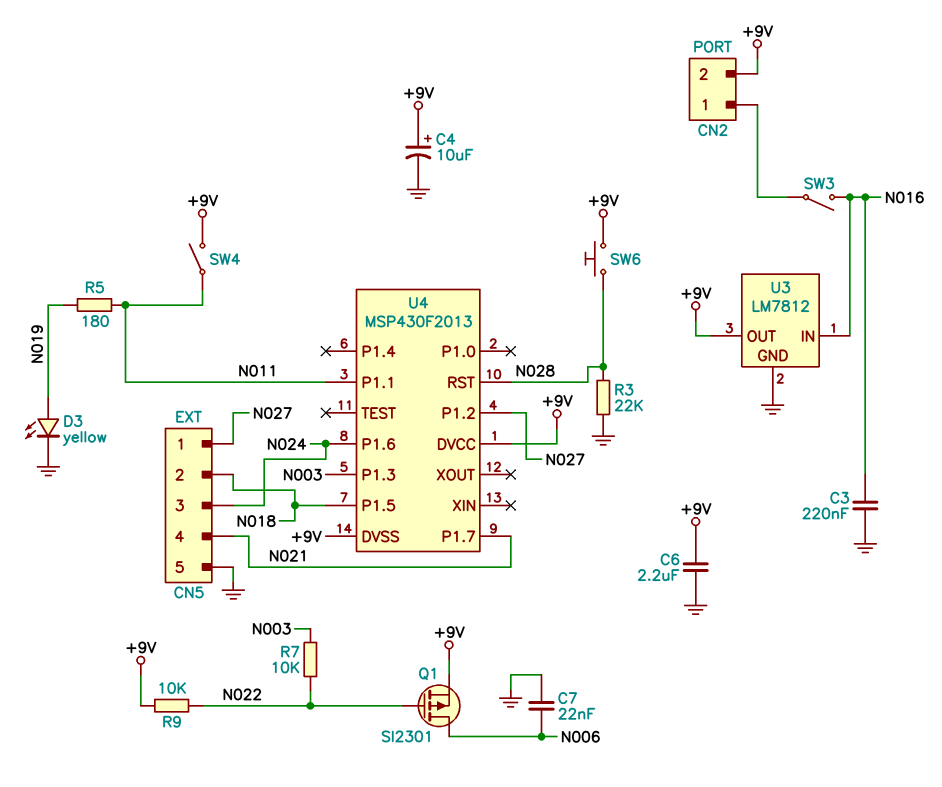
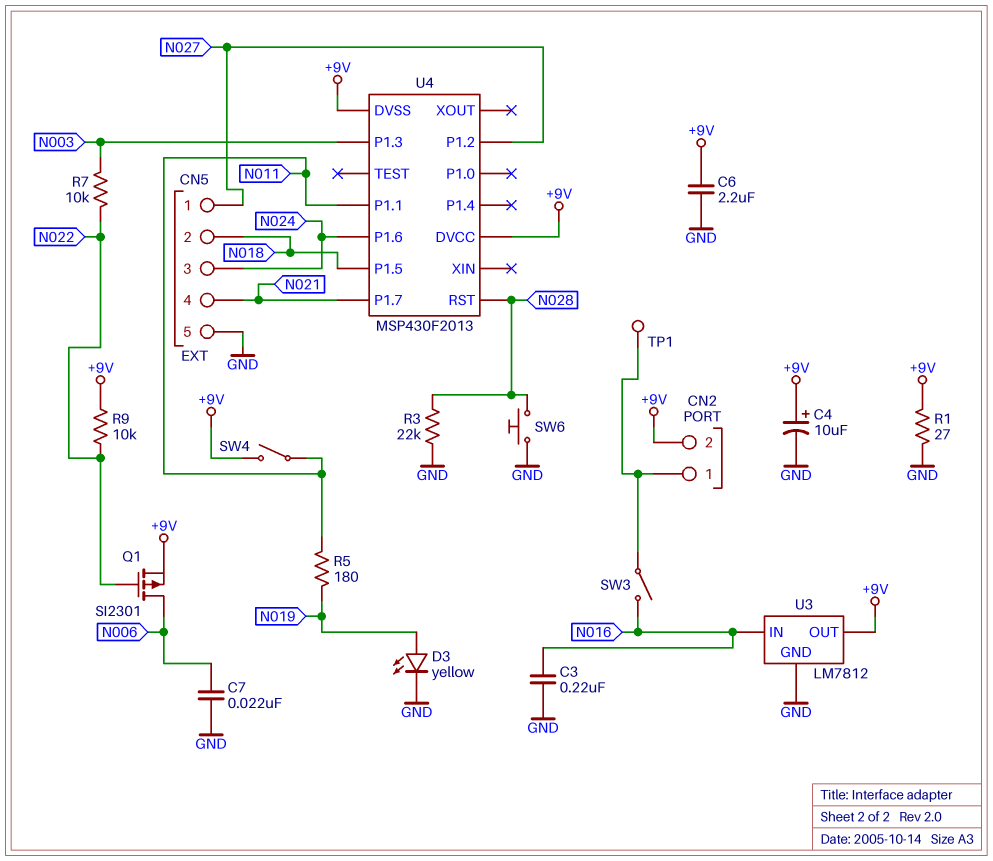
R1: none -> 27 (+9V, GND)
SW6: button (+9V, N028) -> button (GND, N028)
TP1: none -> test point (CN2/1)

